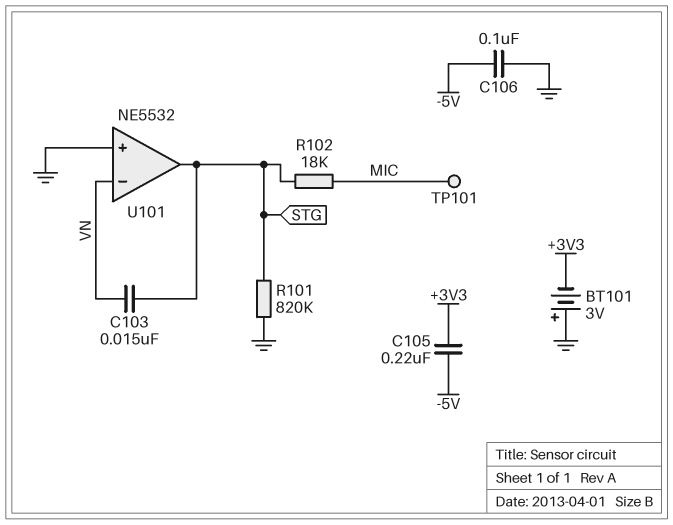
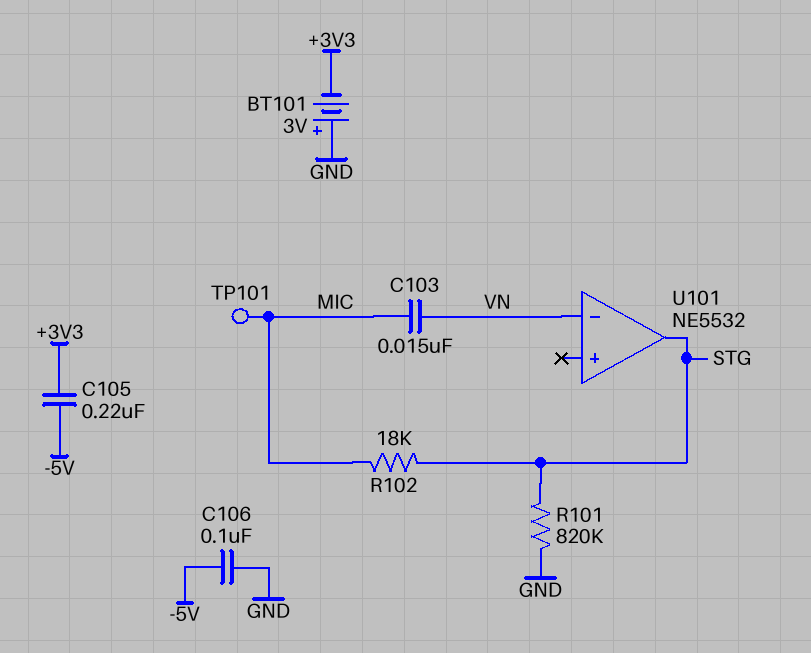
C103: 15nF (STG, VN) -> 15nF (MIC, VN)
U101 pin in+: GND -> none

